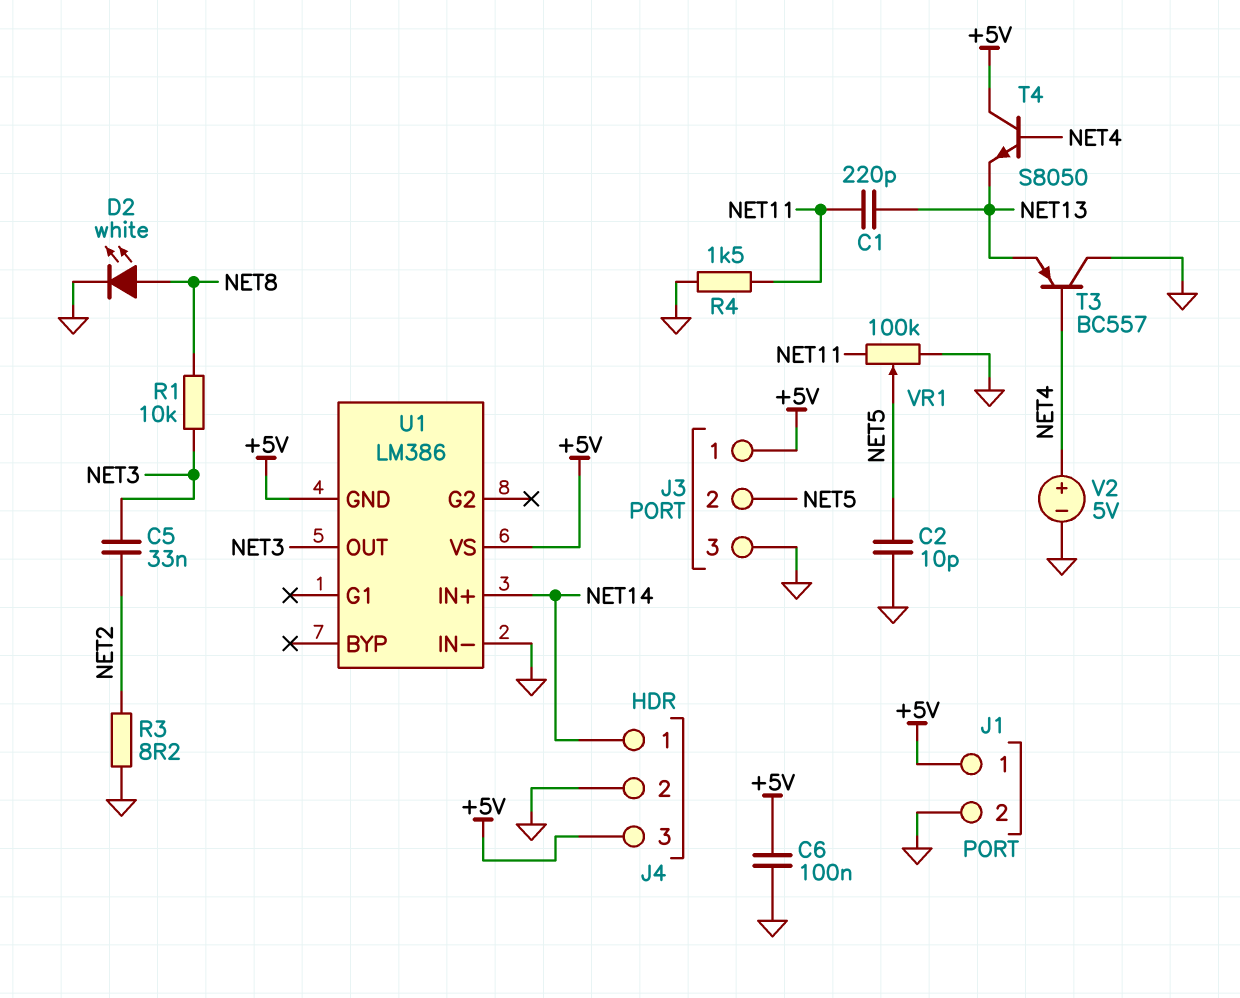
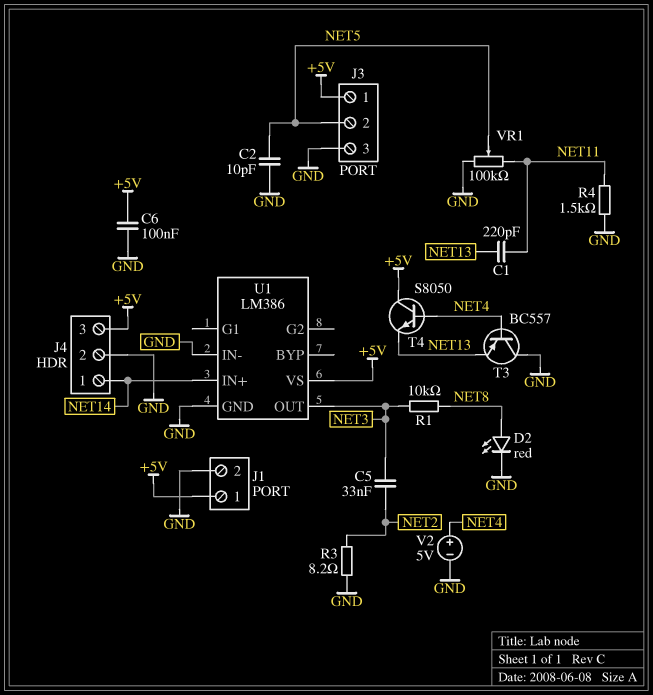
D2: LED white (A NET8, K GND) -> LED red (A NET8, K GND)
U1 pin GND: +5V -> GND

